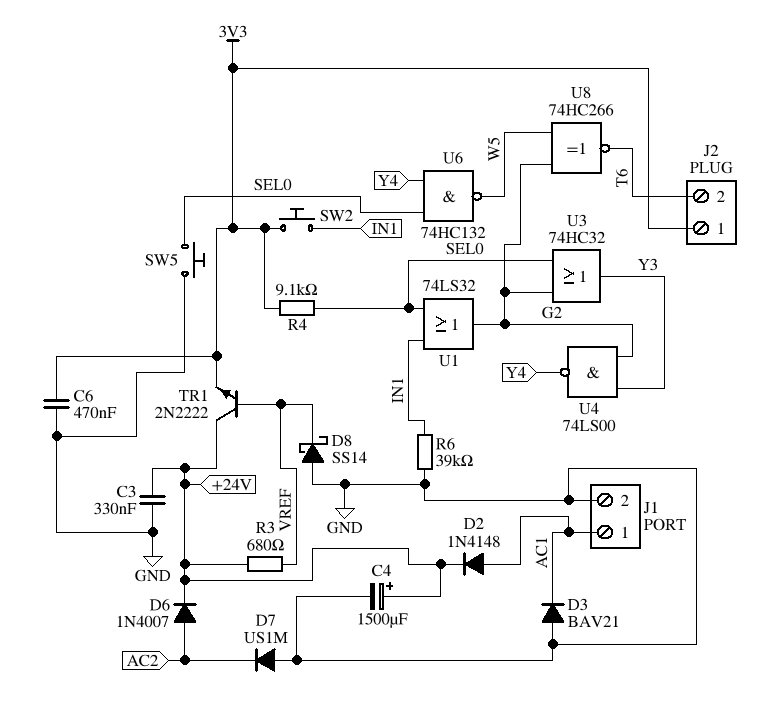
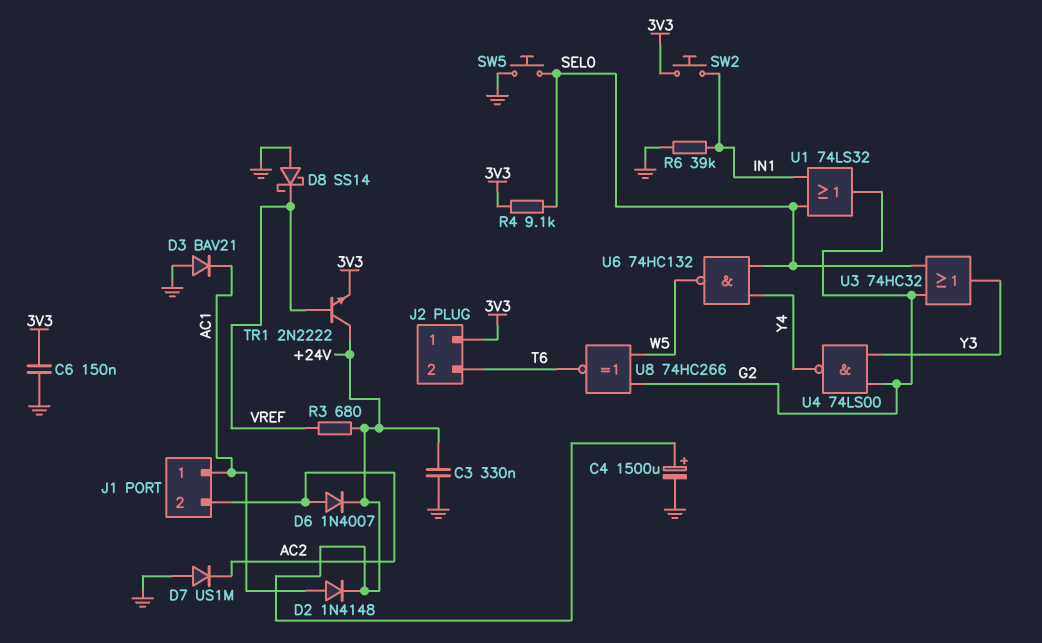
C6: 470nF (3V3, GND) -> 150nF (3V3, GND)
J1 pin 2: GND -> AC2

